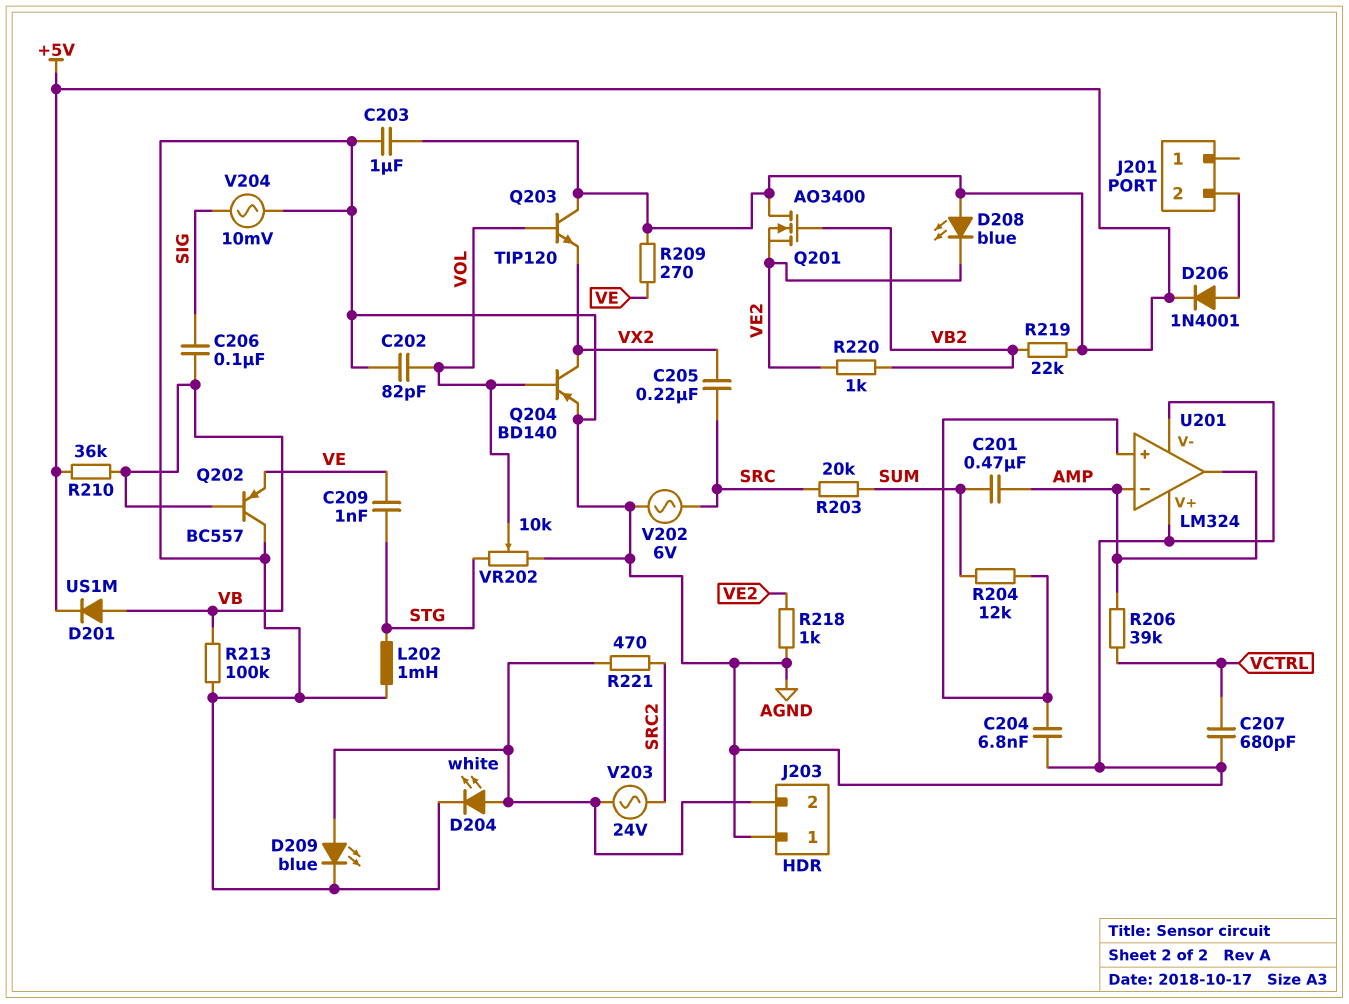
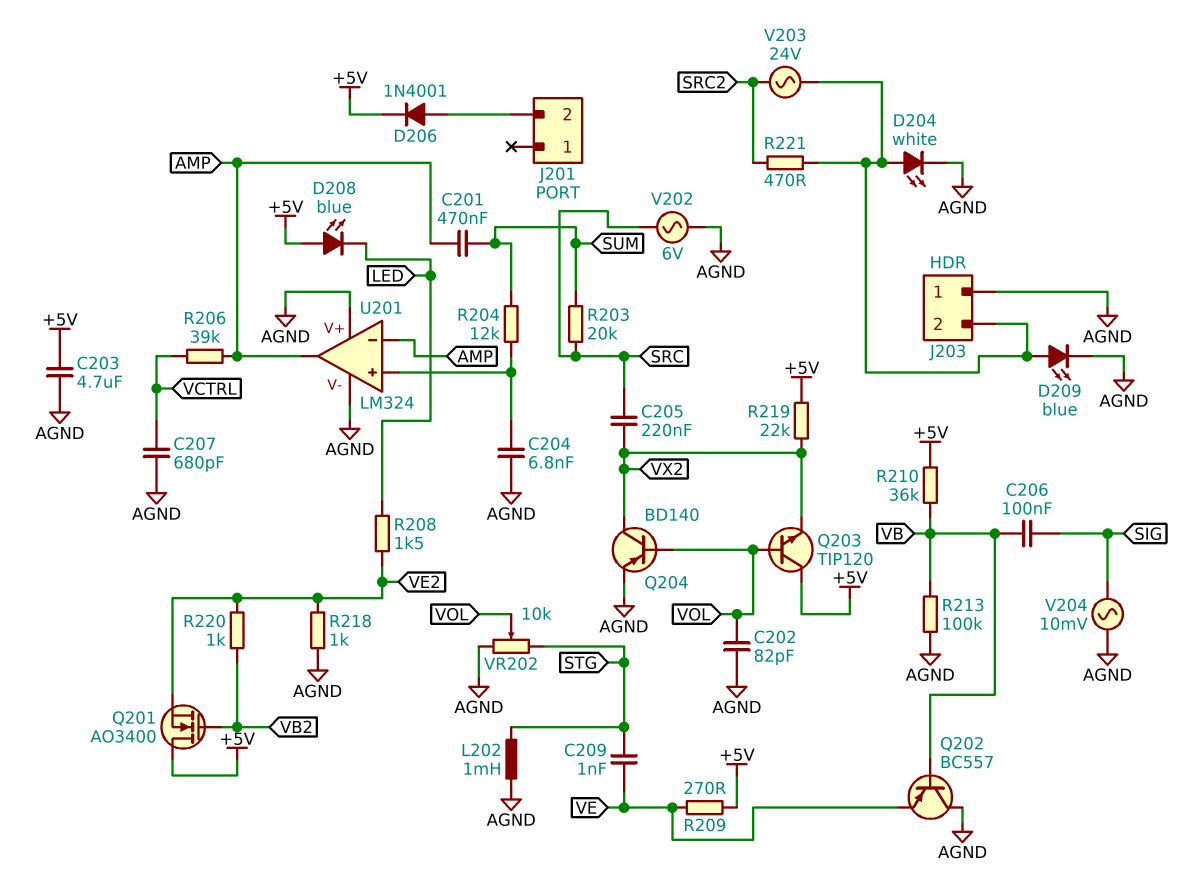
C203: 1uF (+5V, AGND) -> 4.7uF (+5V, AGND)
D201: diode US1M (A VB, K +5V) -> none
D208: LED blue (A +5V, K VE2) -> LED blue (A +5V, K LED)
R208: none -> 1.5k (LED, VE2)
R219: 22k (+5V, VB2) -> 22k (+5V, VX2)

